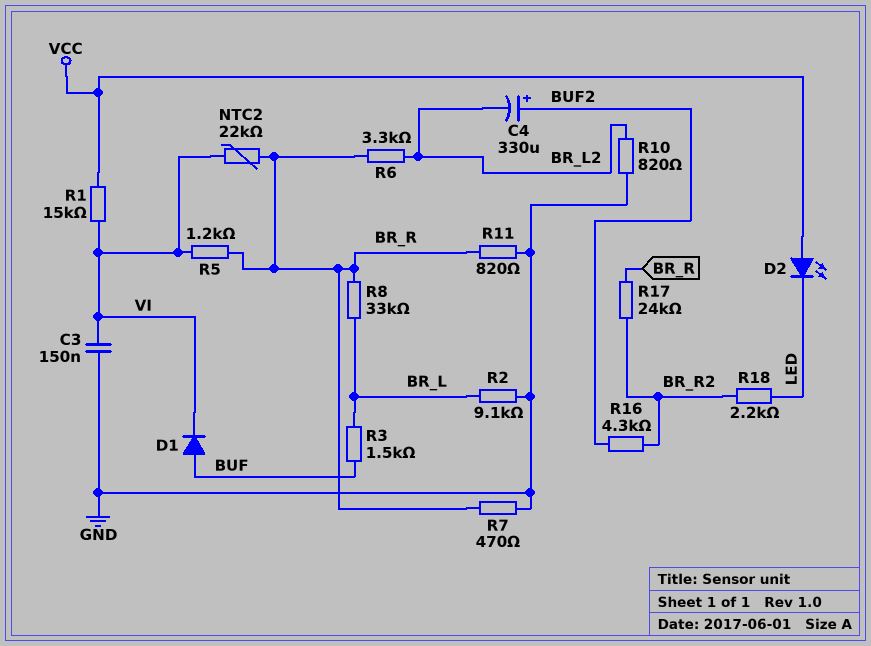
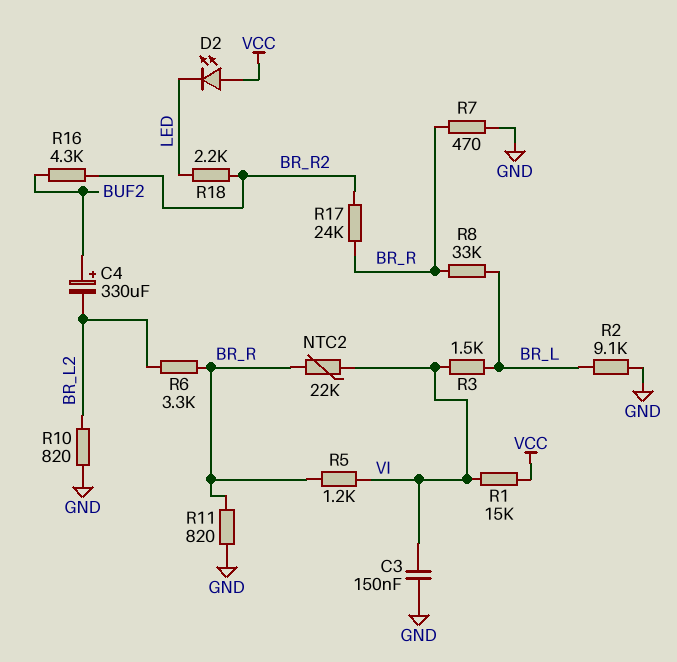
D1: diode (A BUF, K VI) -> none
R3: 1.5k (BR_L, BUF) -> 1.5k (BR_L, VI)

